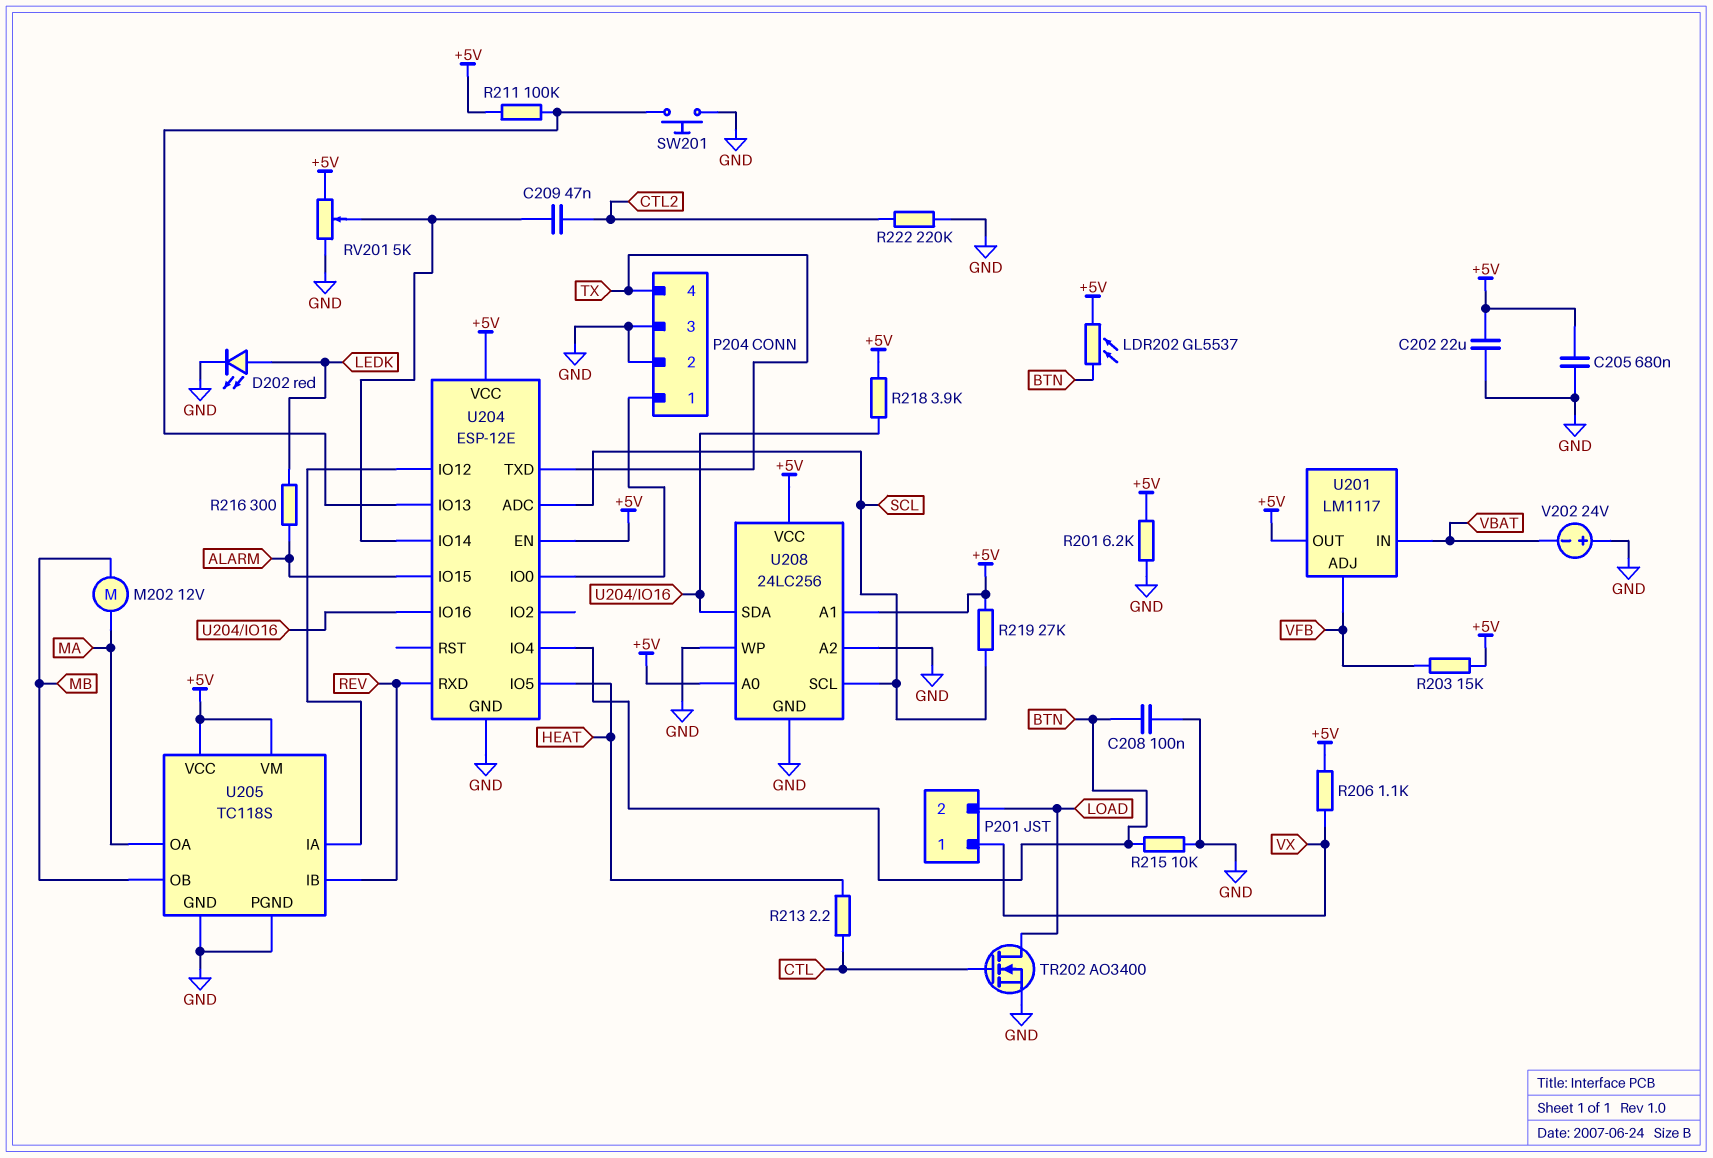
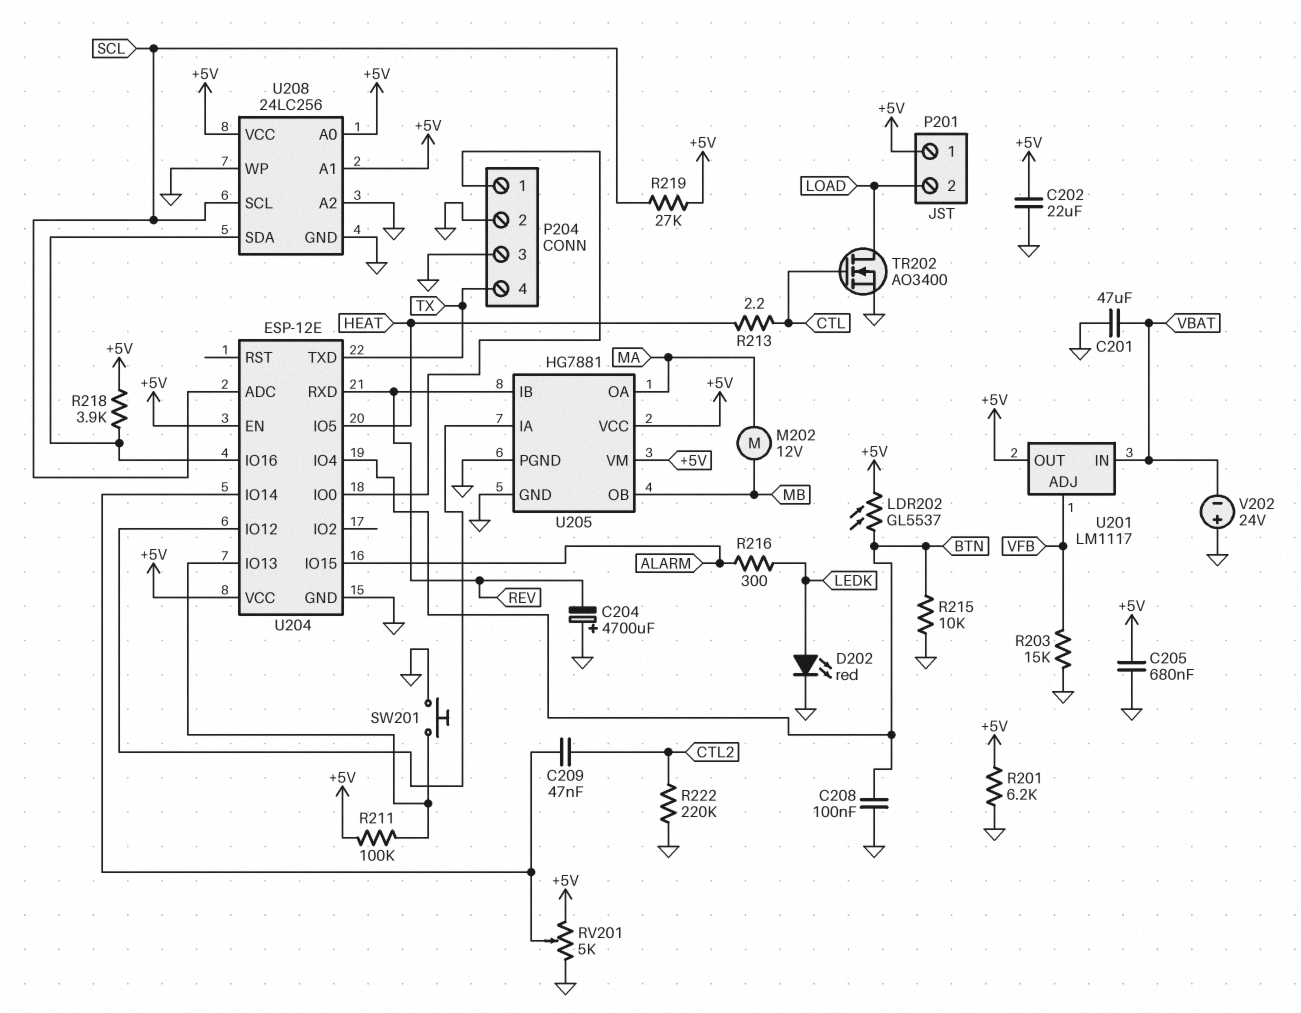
C201: none -> 47uF (GND, VBAT)
C204: none -> 4700uF (plus GND, minus REV)
P201 pin 1: VX -> +5V
R203: 15k (+5V, VFB) -> 15k (GND, VFB)
R206: 1.1k (+5V, VX) -> none
U205: TC118S -> HG7881

